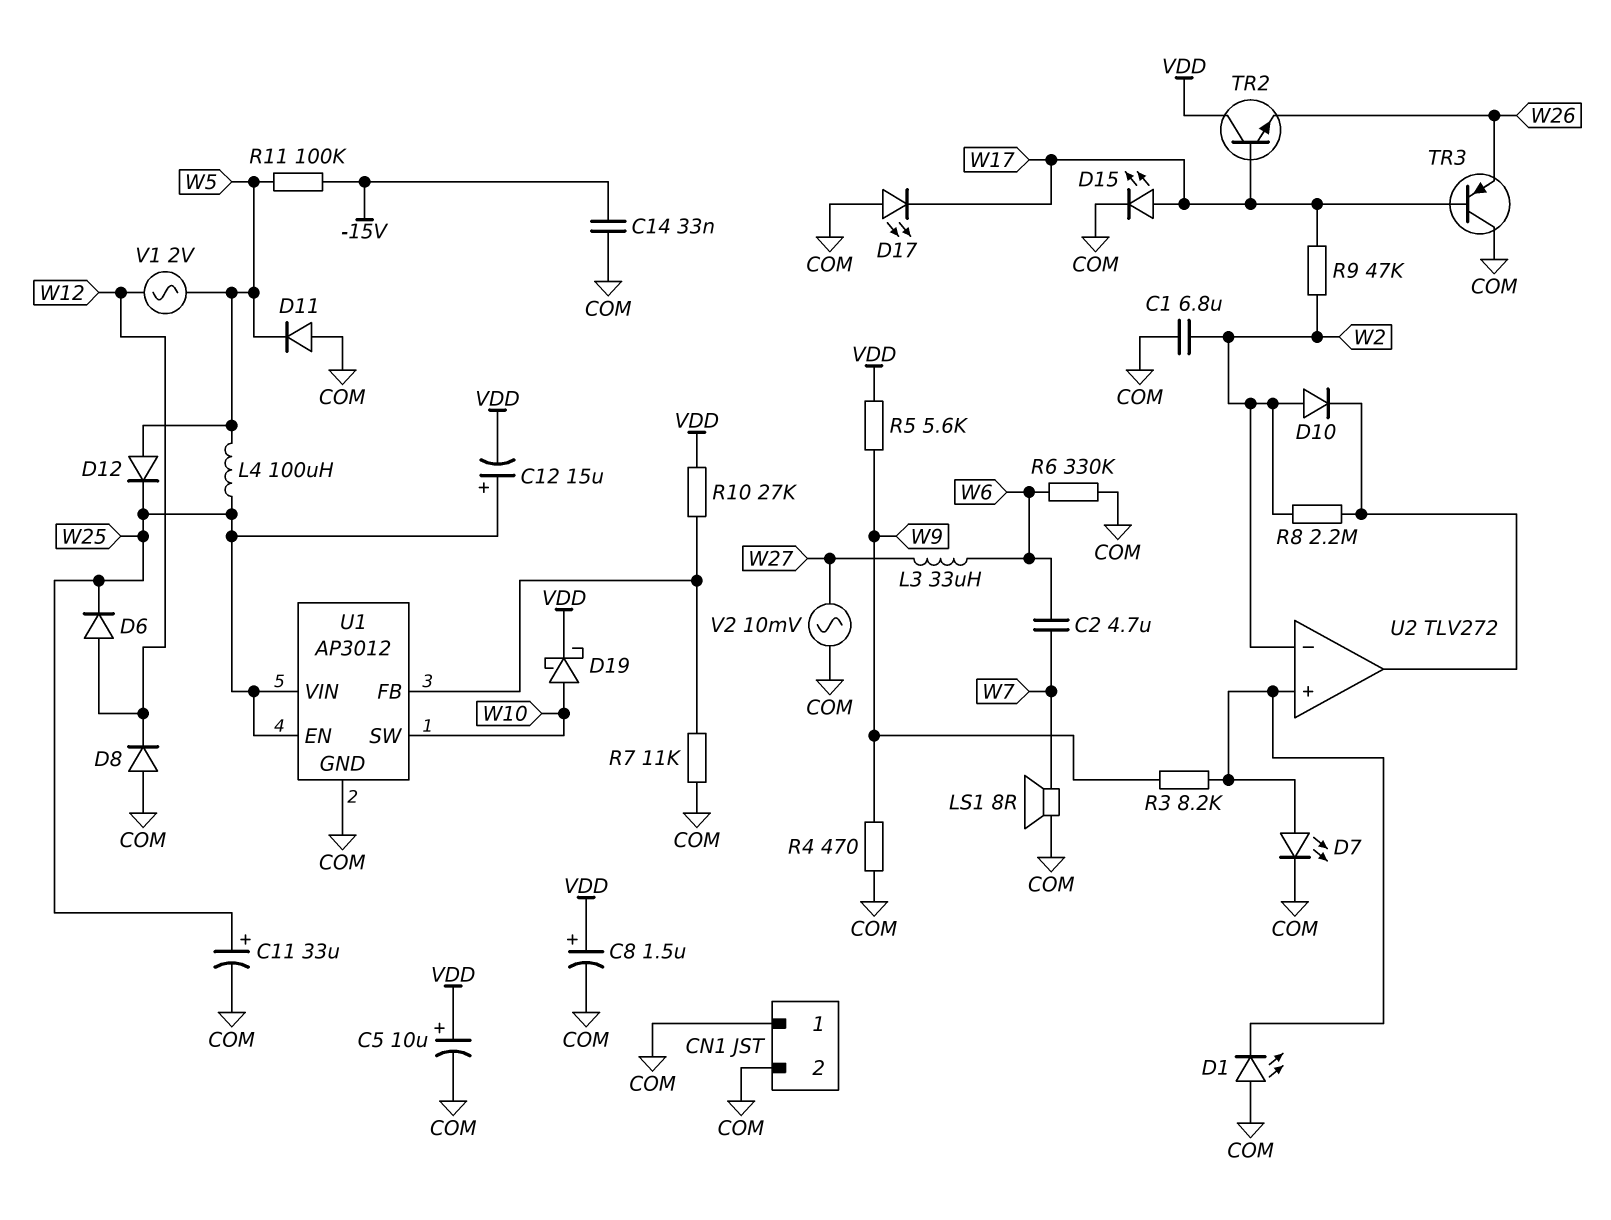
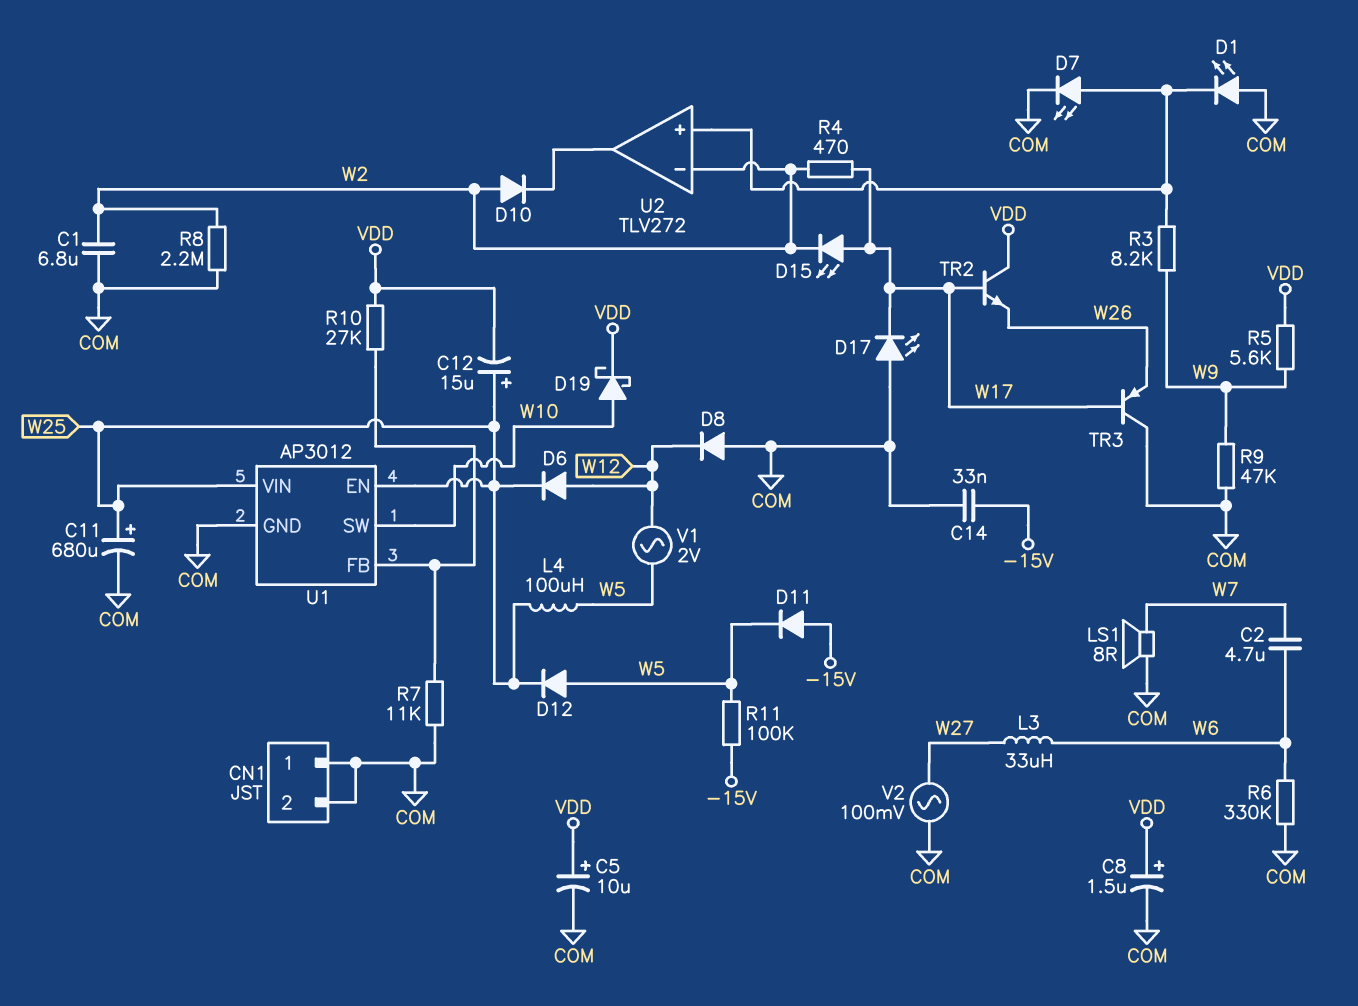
C11: 33uF (plus W25, minus COM) -> 680uF (plus W25, minus COM)
D11: diode (A COM, K W5) -> diode (A -15V, K W5)
D15: LED (A W17, K COM) -> LED (A W17, K W2)
R4: 470 (COM, W9) -> 470 (W2, W17)
R8: 2.2M (U2/out, W2) -> 2.2M (COM, W2)
R9: 47k (W2, W17) -> 47k (COM, W9)
V2: AC 10mV (COM, W27) -> AC 100mV (COM, W27)

